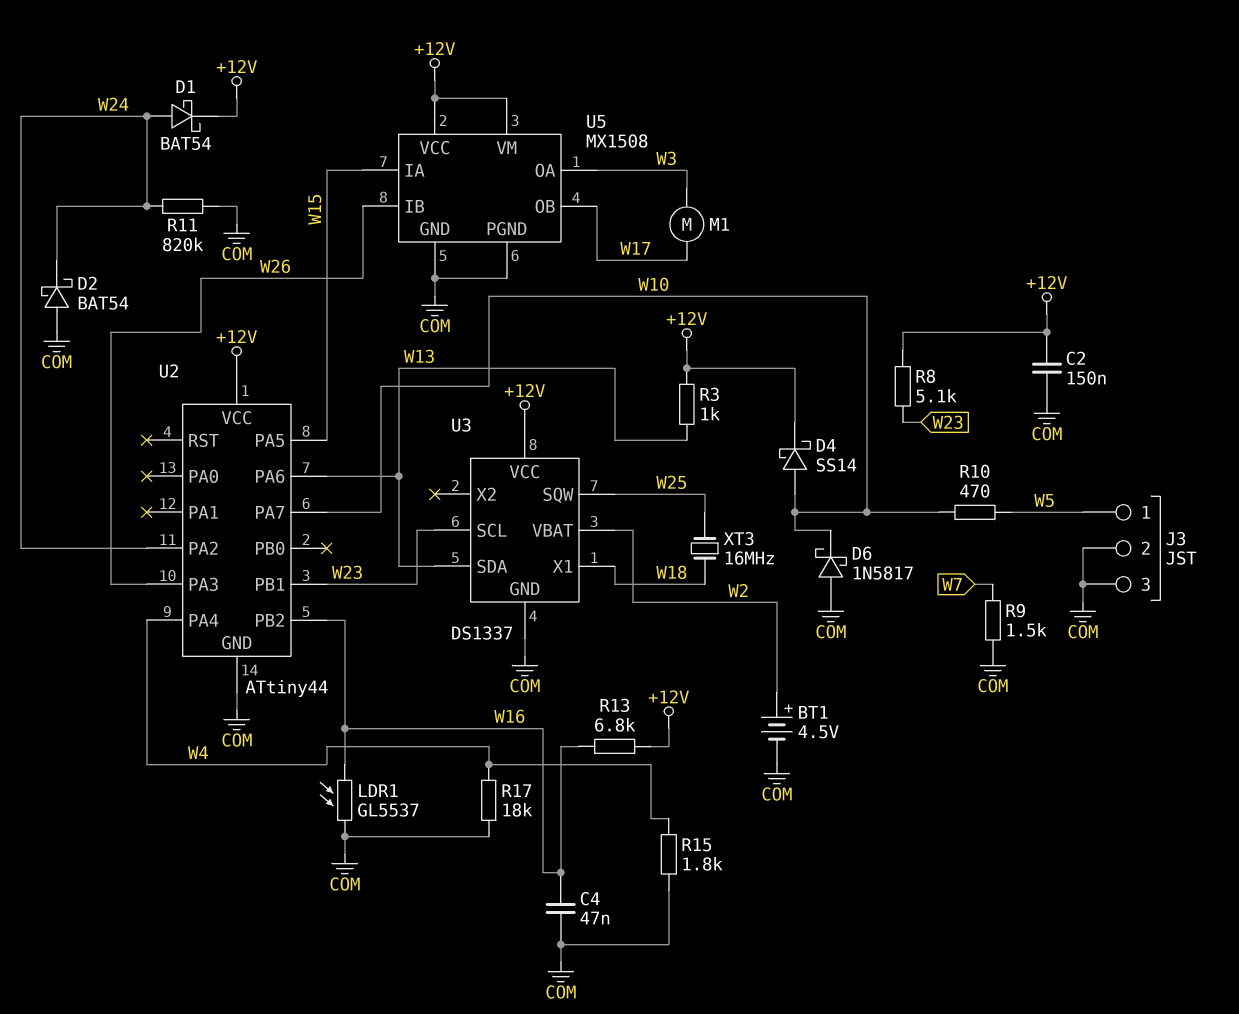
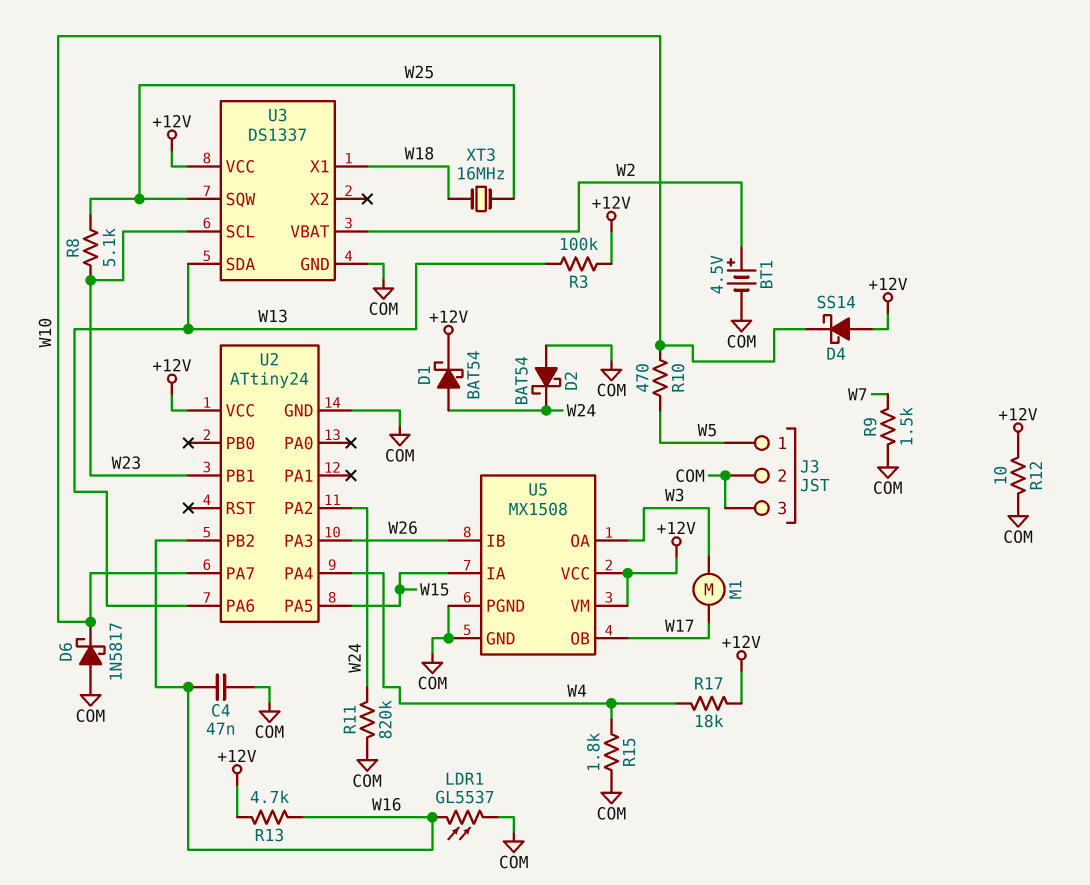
C2: 150nF (+12V, COM) -> none
D4: schottky SS14 (A W10, K +12V) -> schottky SS14 (A +12V, K W10)
R3: 1k (+12V, W13) -> 100k (+12V, W13)
R8: 5.1k (+12V, W23) -> 5.1k (W23, W25)
R12: none -> 10 (+12V, COM)
R13: 6.8k (+12V, W16) -> 4.7k (+12V, W16)
R17: 18k (COM, W4) -> 18k (+12V, W4)
U2: ATtiny44 -> ATtiny24

